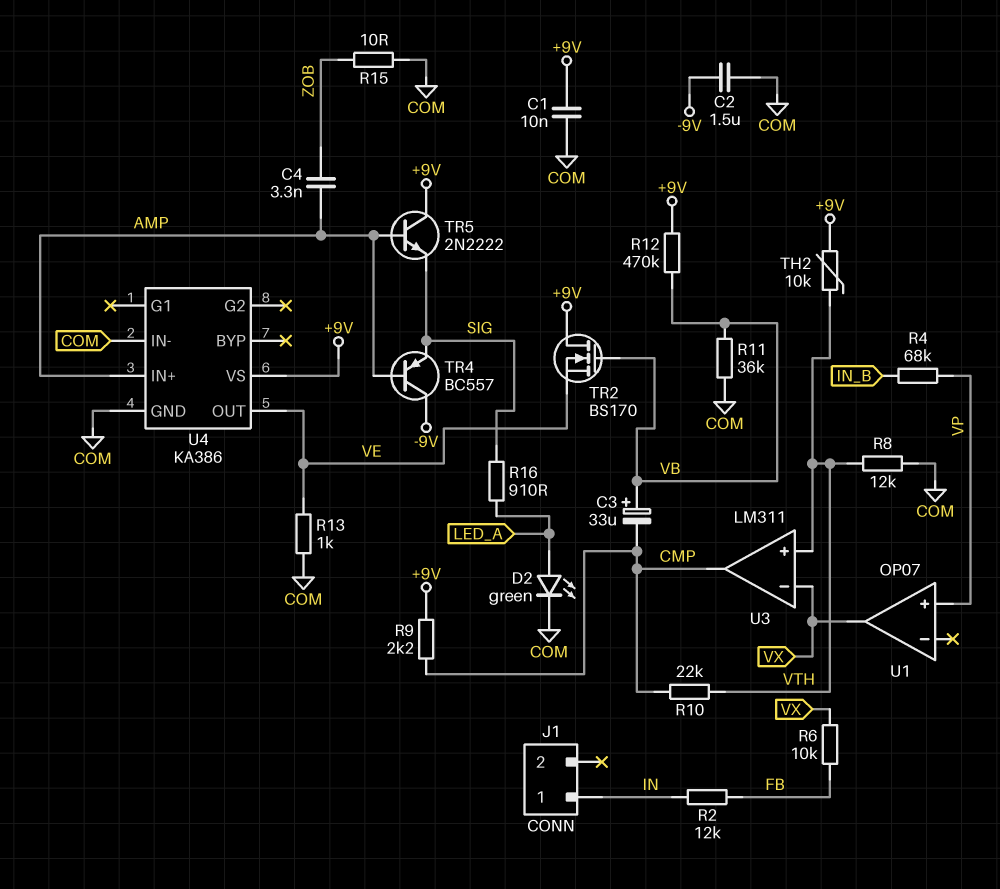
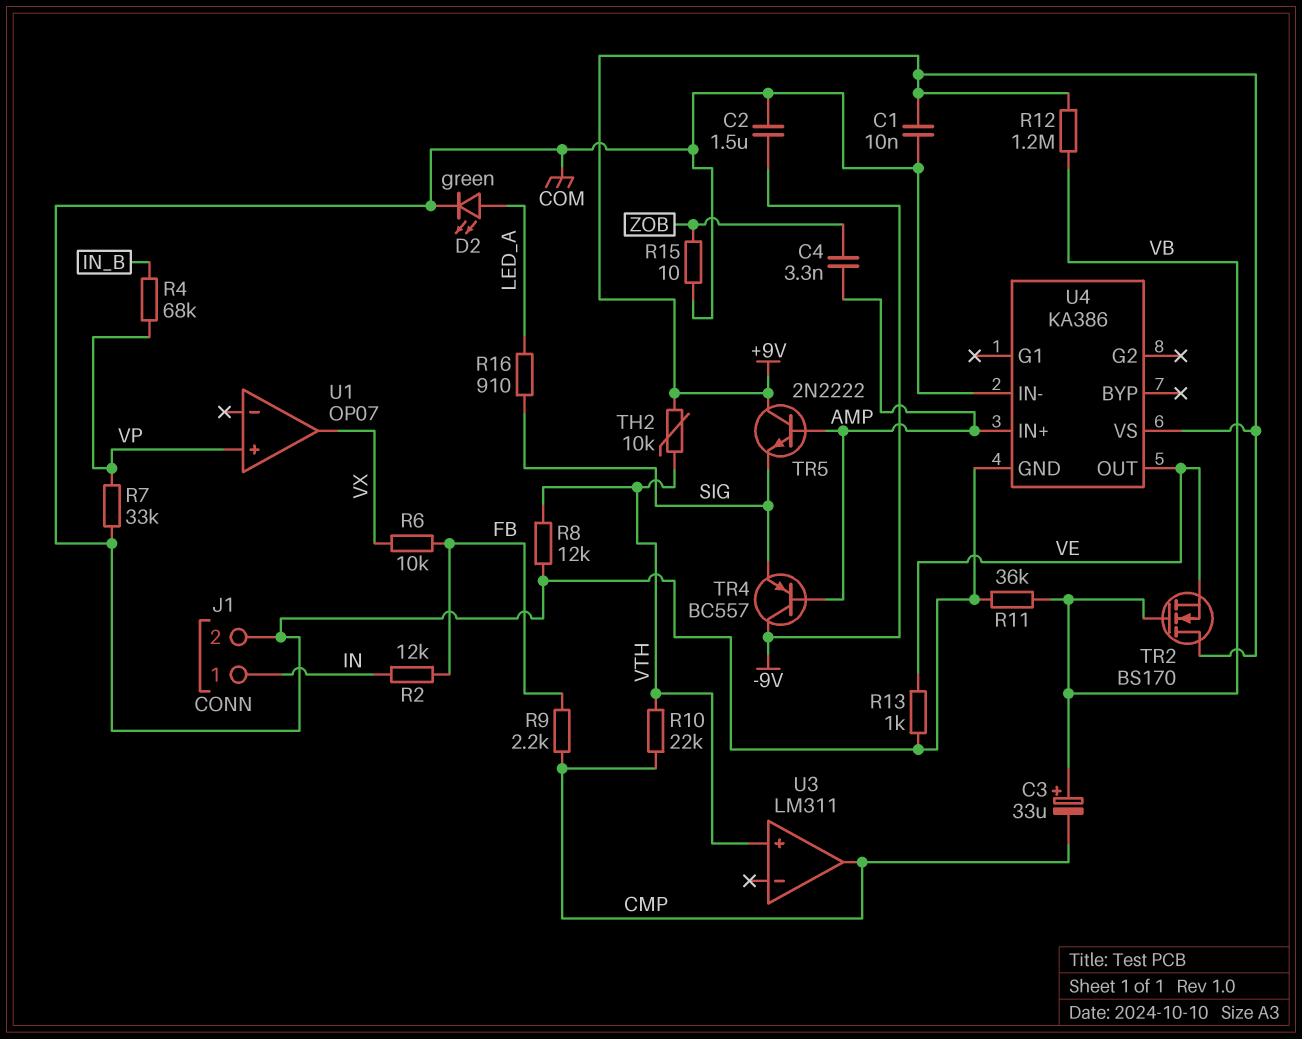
J1 pin 2: none -> COM
R7: none -> 33k (COM, VP)
R9: 2.2k (+9V, CMP) -> 2.2k (CMP, FB)
R12: 470k (+9V, VB) -> 1.2M (+9V, VB)
U3 pin in-: VX -> none

